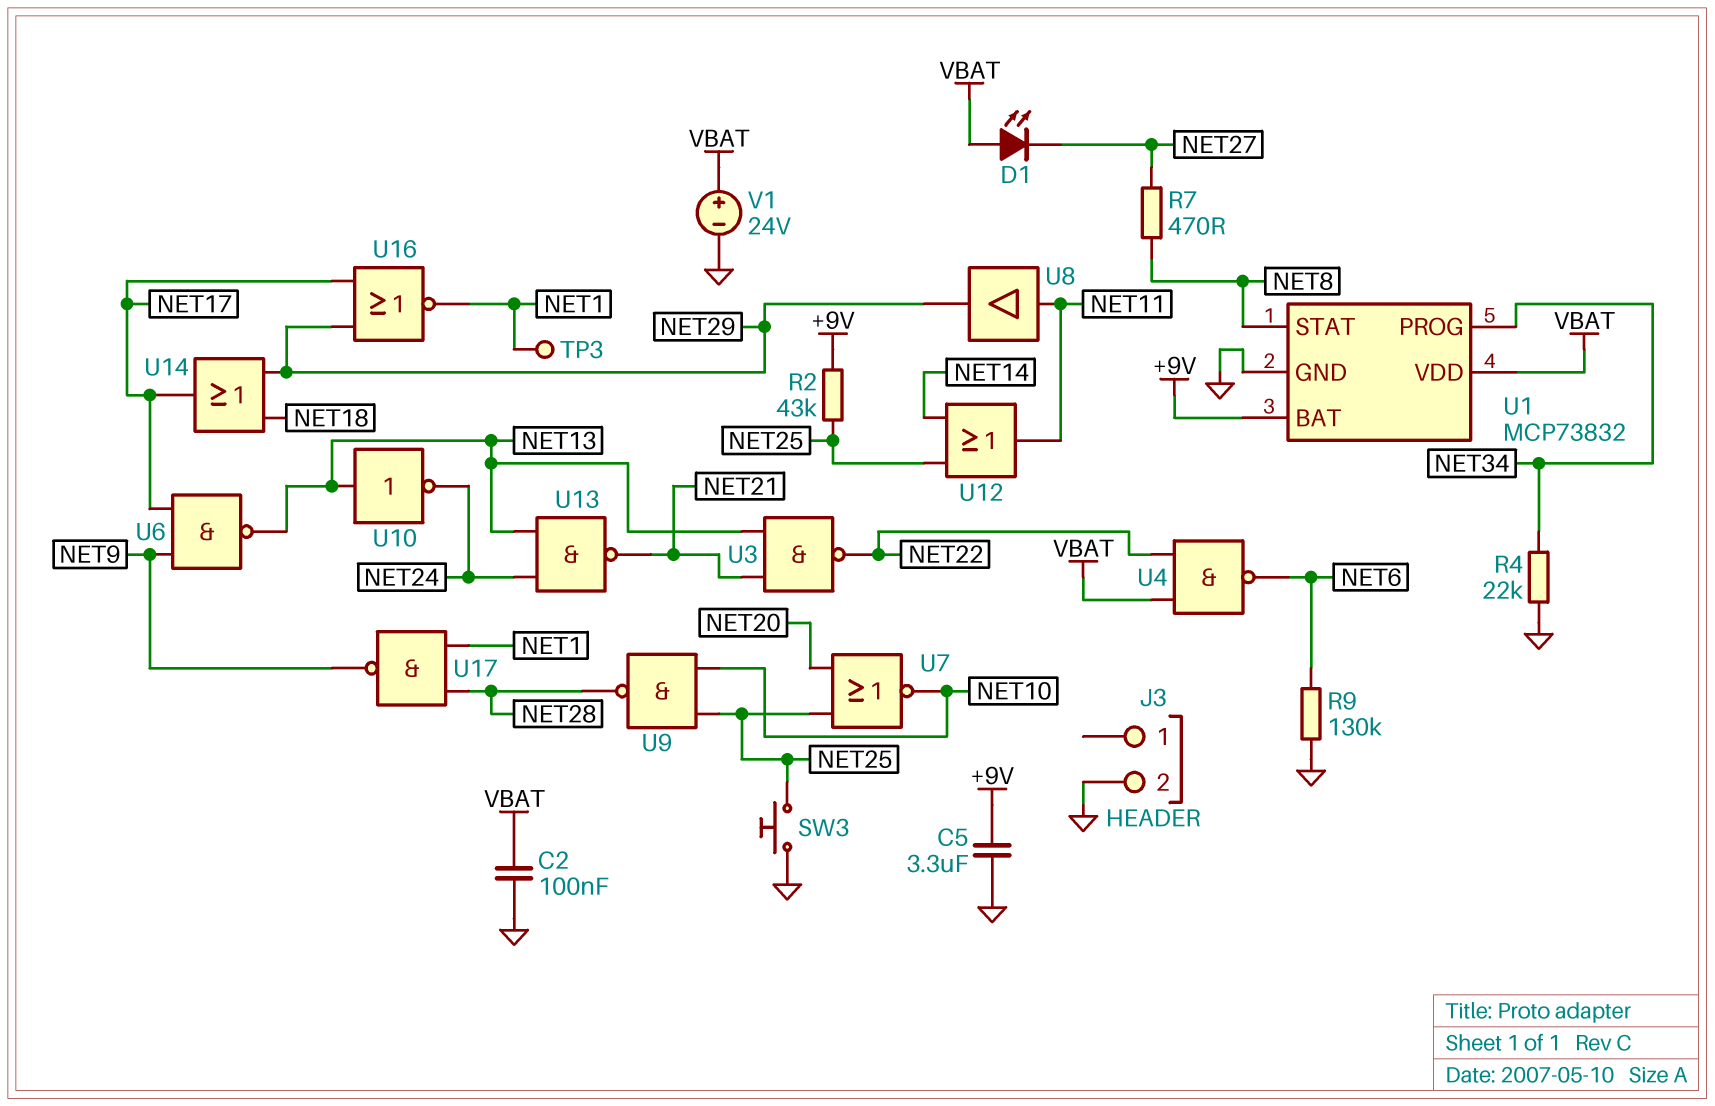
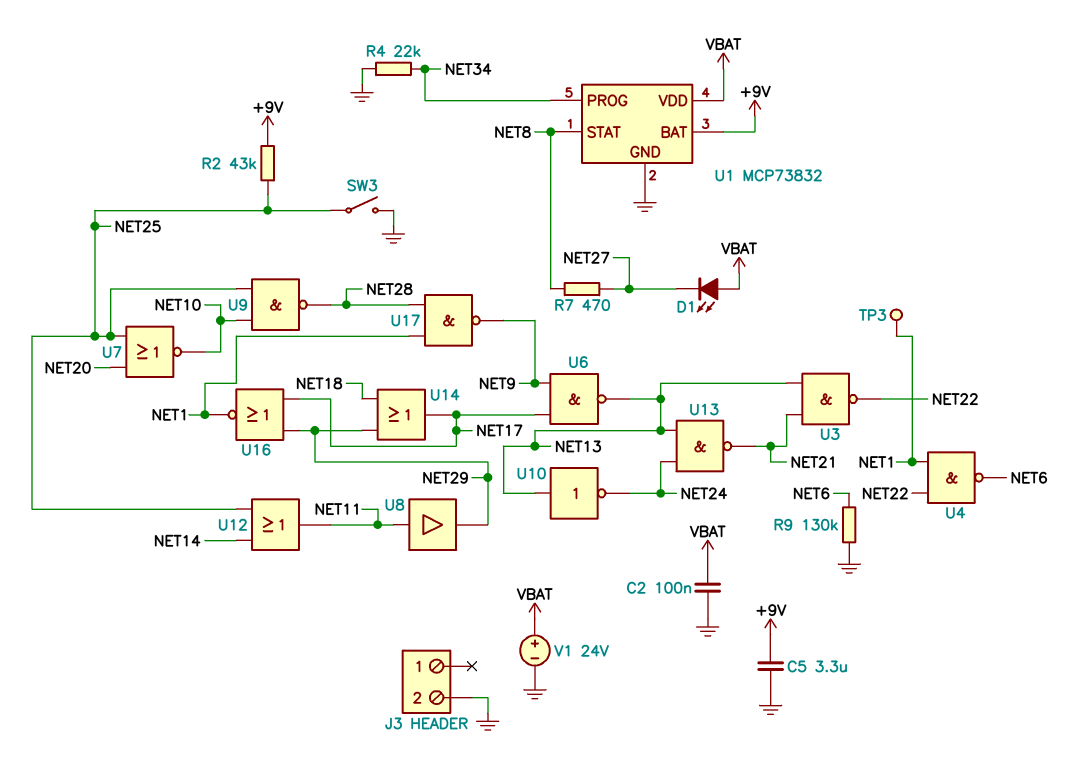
SW3: button (GND, NET25) -> switch (GND, NET25)
U4: NAND (in NET22, in VBAT, out NET6) -> NAND (in NET1, in NET22, out NET6)

